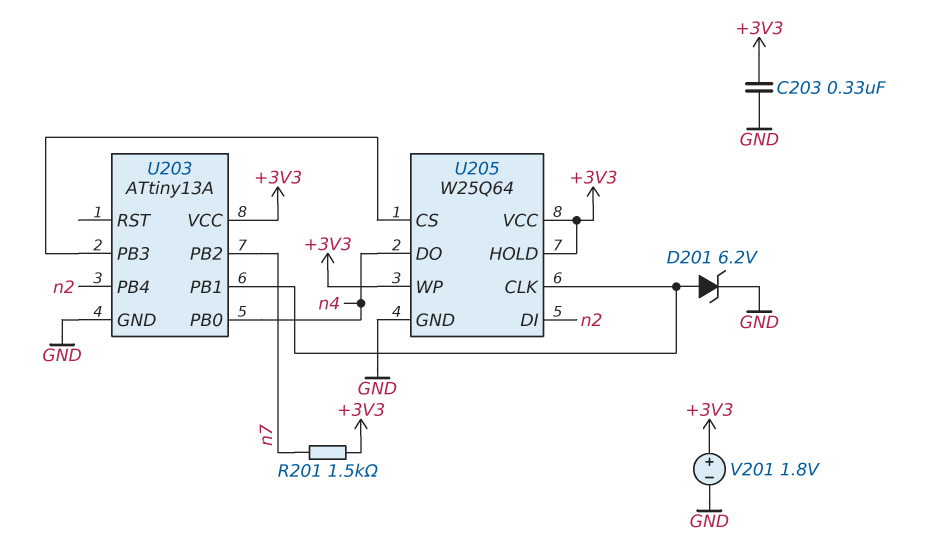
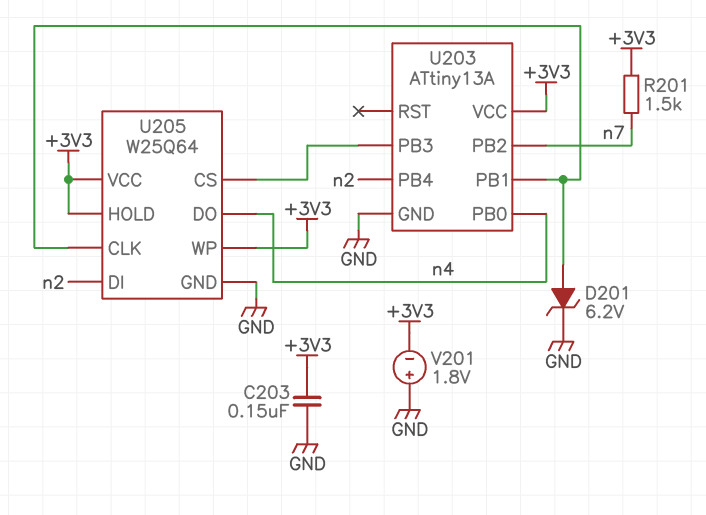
C203: 330nF (+3V3, GND) -> 150nF (+3V3, GND)
V201: 1.8V (plus +3V3, minus GND) -> 1.8V (plus GND, minus +3V3)

